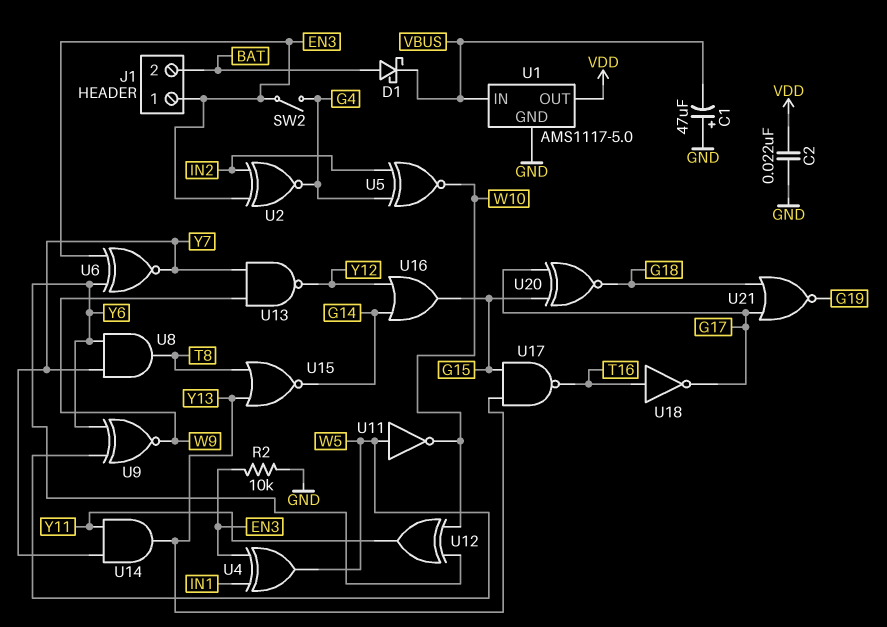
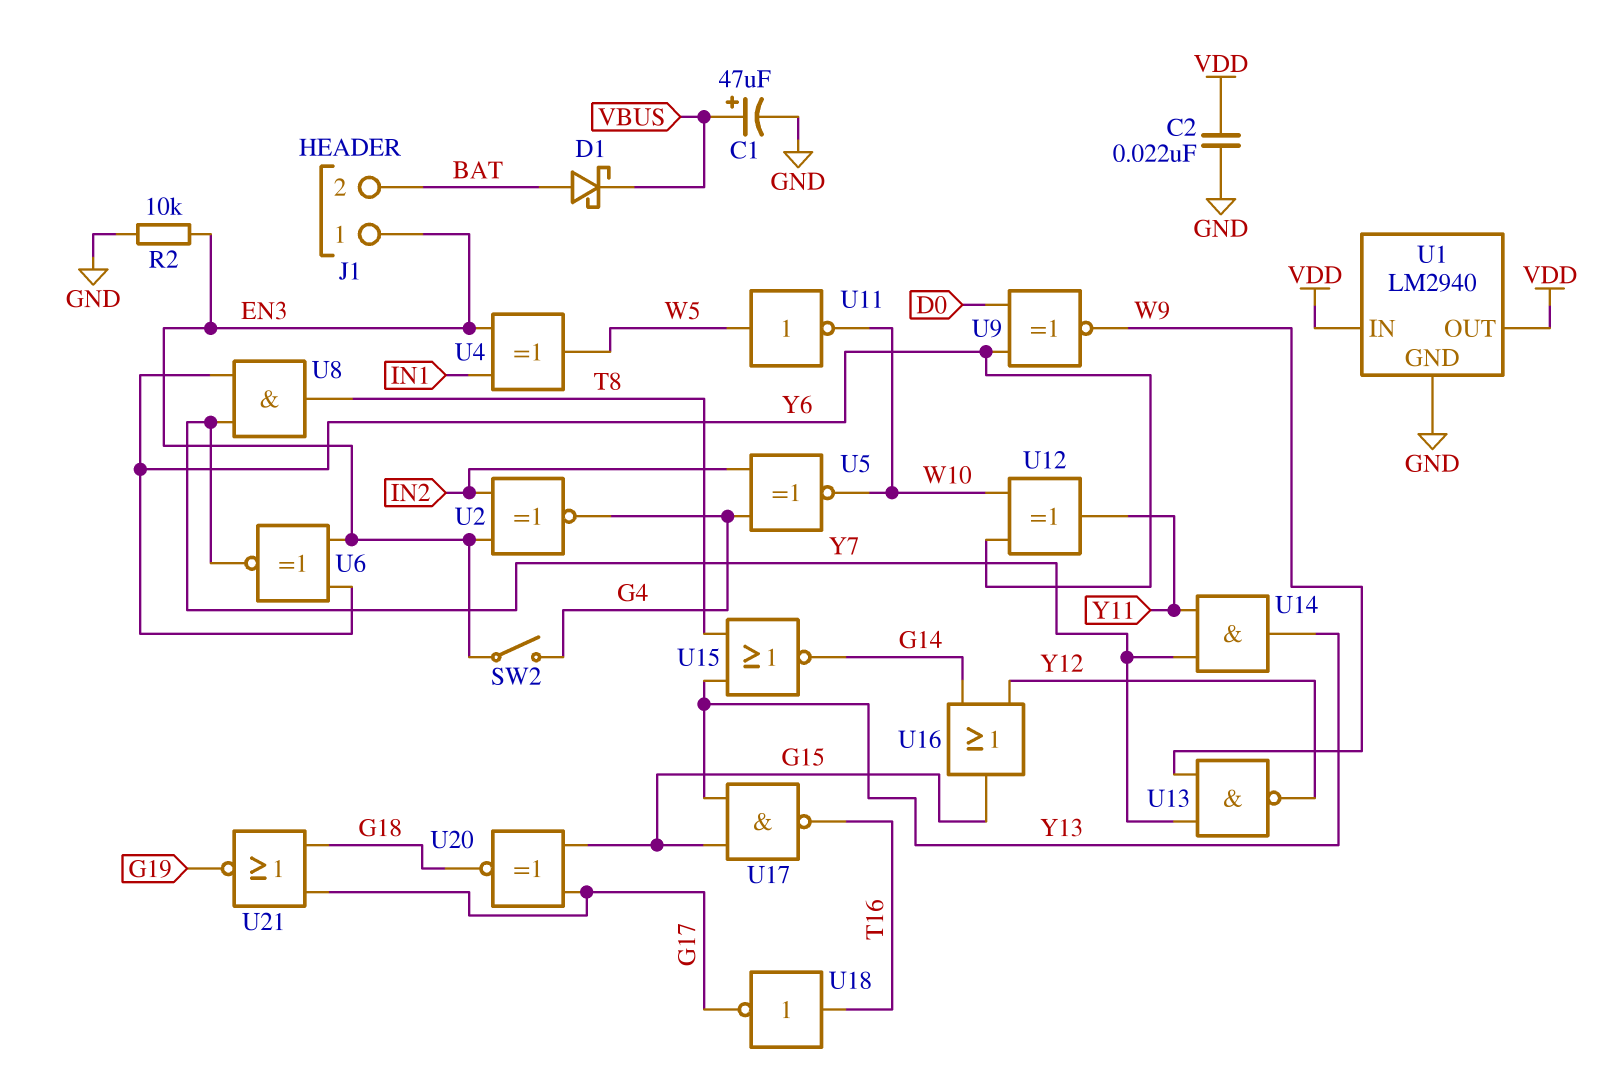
C1: 47uF (plus GND, minus VBUS) -> 47uF (plus VBUS, minus GND)
U1: AMS1117-5.0 -> LM2940
U1 pin IN: VBUS -> VDD
U9: XNOR (in W5, in Y6, out W9) -> XNOR (in D0, in Y6, out W9)

